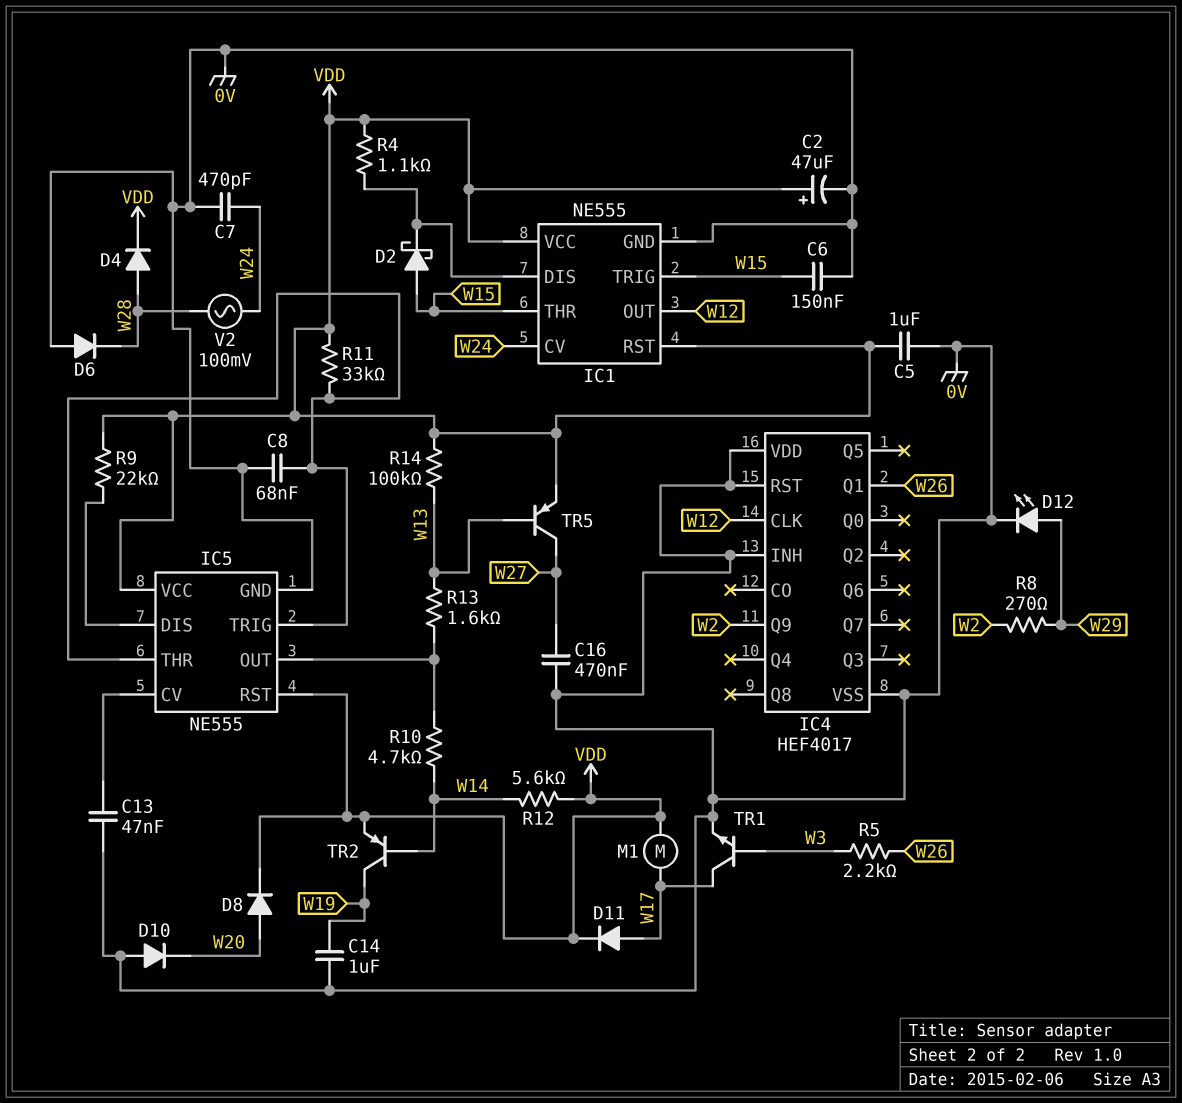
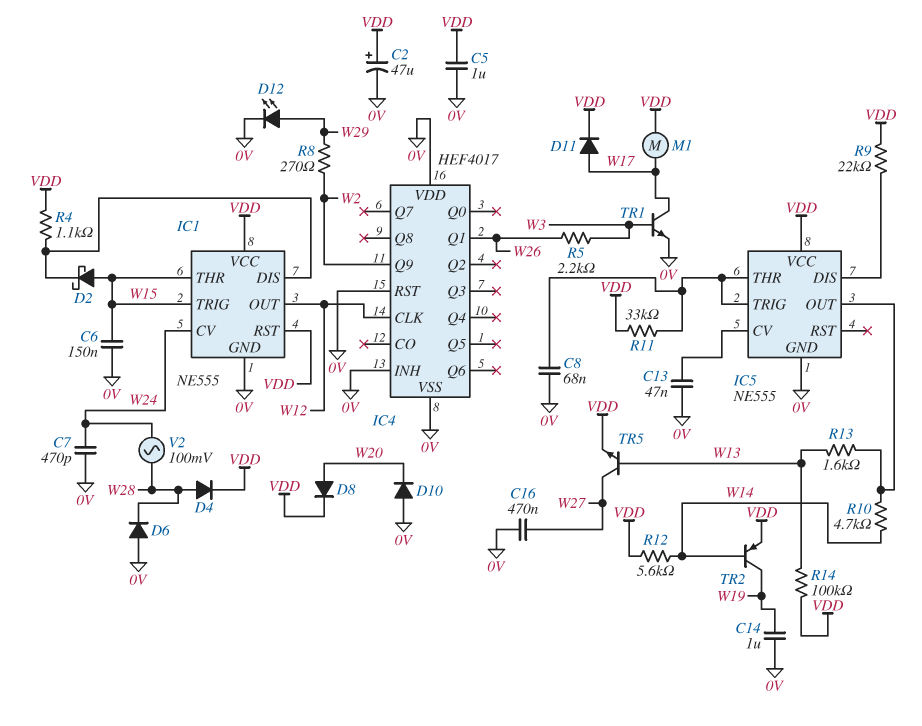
IC5 pin RST: VDD -> none
TR5: PNP (B W13, C W27, E VDD) -> NPN (B W13, C W27, E VDD)

